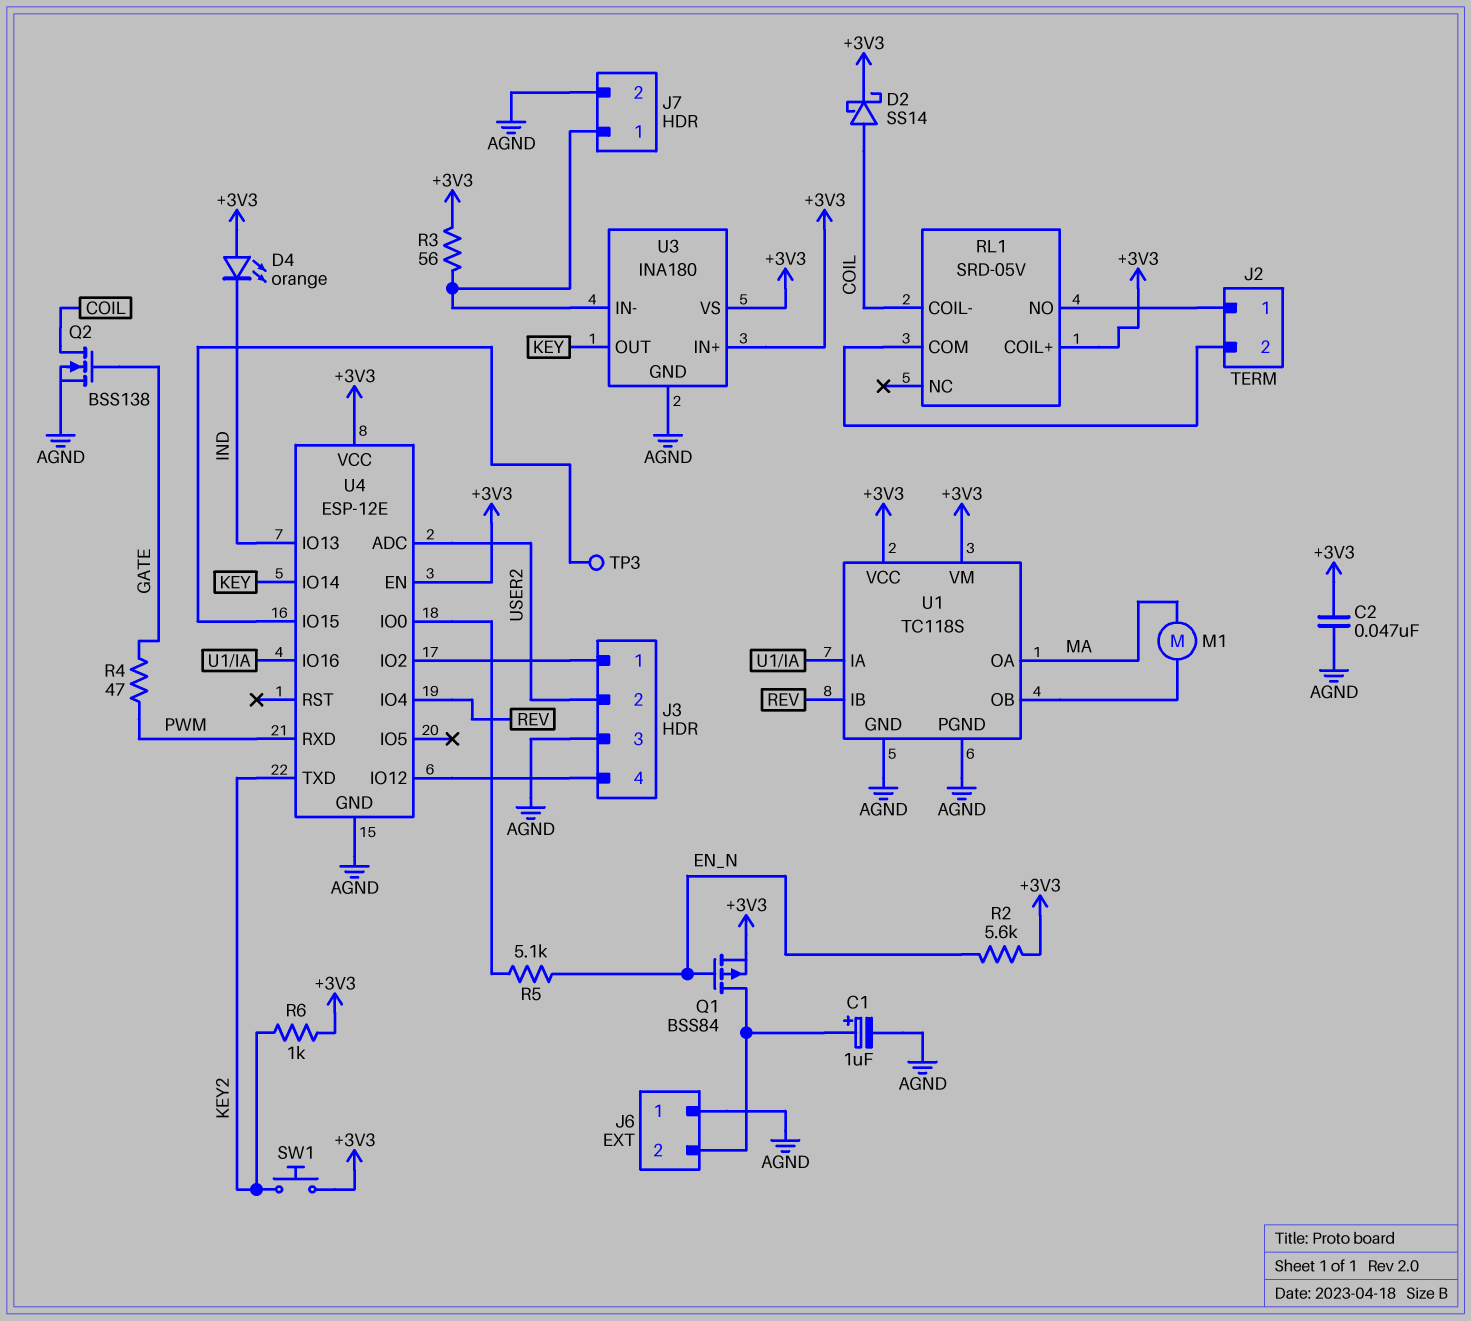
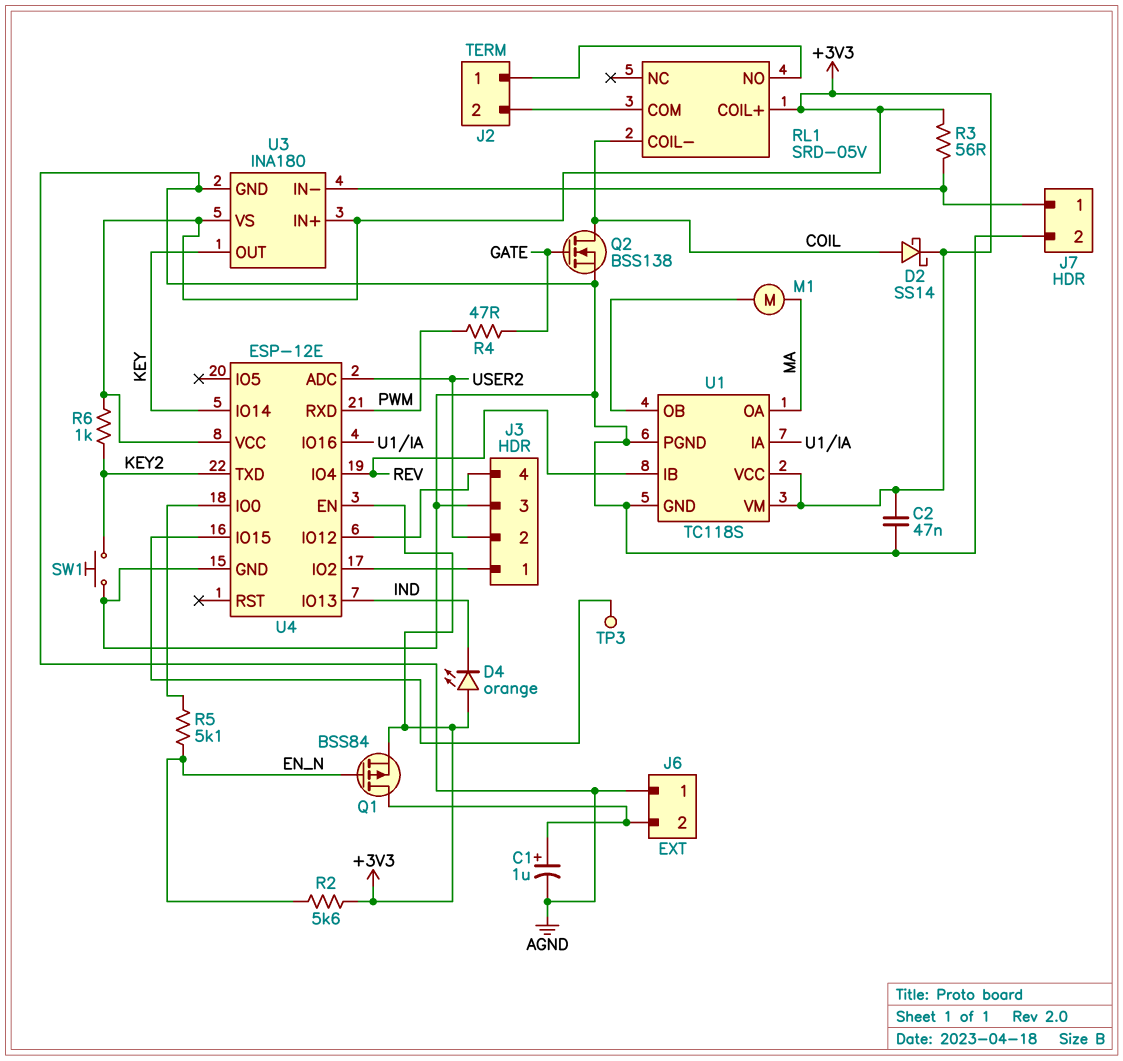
SW1: button (+3V3, KEY2) -> button (AGND, KEY2)

